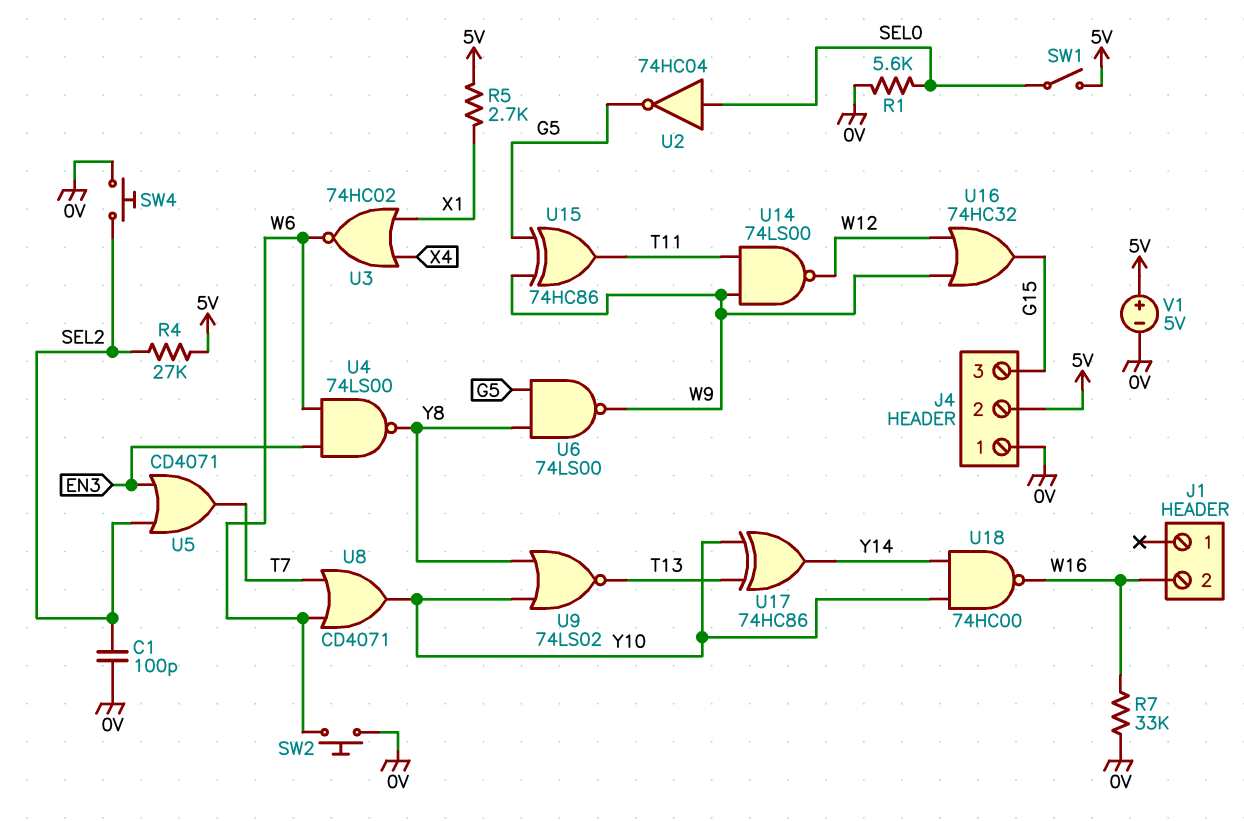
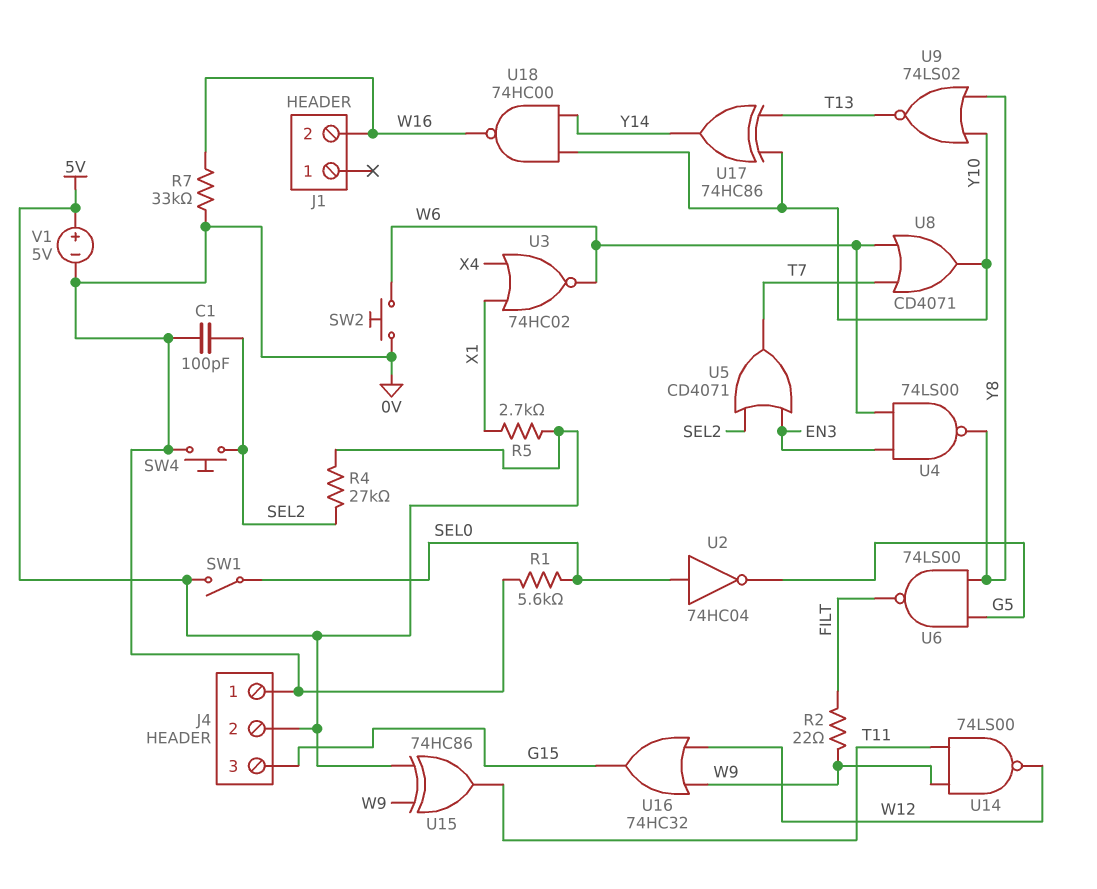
R2: none -> 22 (FILT, W9)
U6: NAND 74LS00 (in G5, in Y8, out W9) -> NAND 74LS00 (in G5, in Y8, out FILT)
U15: XOR 74HC86 (in G5, in W9, out T11) -> XOR 74HC86 (in 5V, in W9, out T11)

